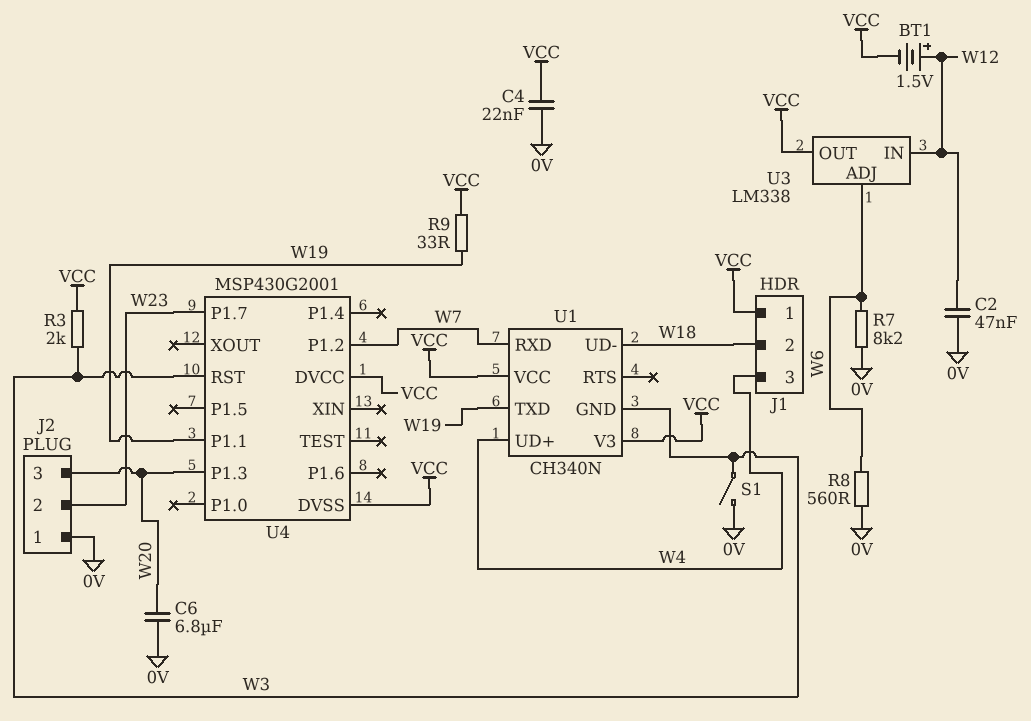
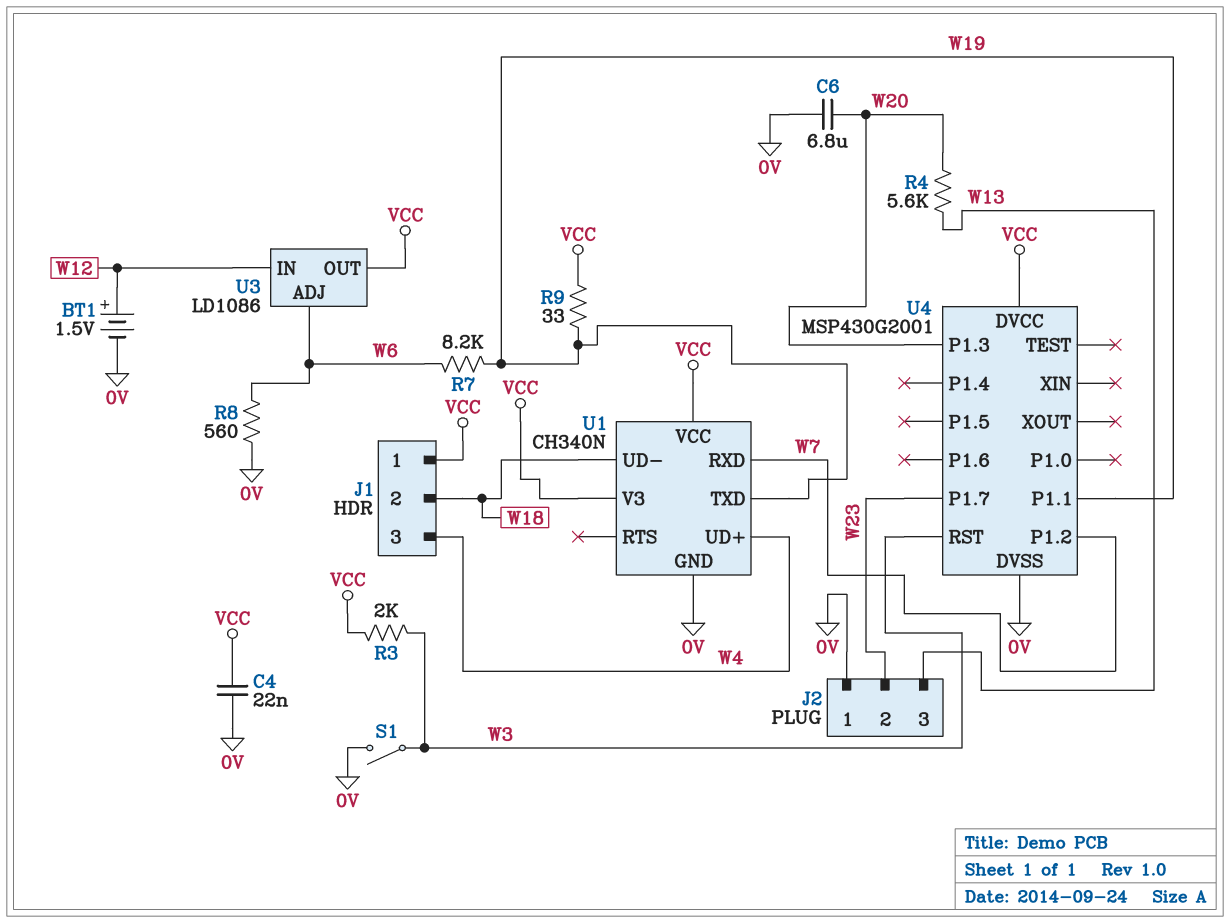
BT1: 1.5V (plus W12, minus VCC) -> 1.5V (plus W12, minus 0V)
C2: 47nF (0V, W12) -> none
J2 pin 3: W20 -> W13
R4: none -> 5.6k (W13, W20)
R7: 8.2k (0V, W6) -> 8.2k (W6, W19)
U1 pin GND: W3 -> 0V
U3: LM338 -> LD1086
U4 pin DVSS: VCC -> 0V

